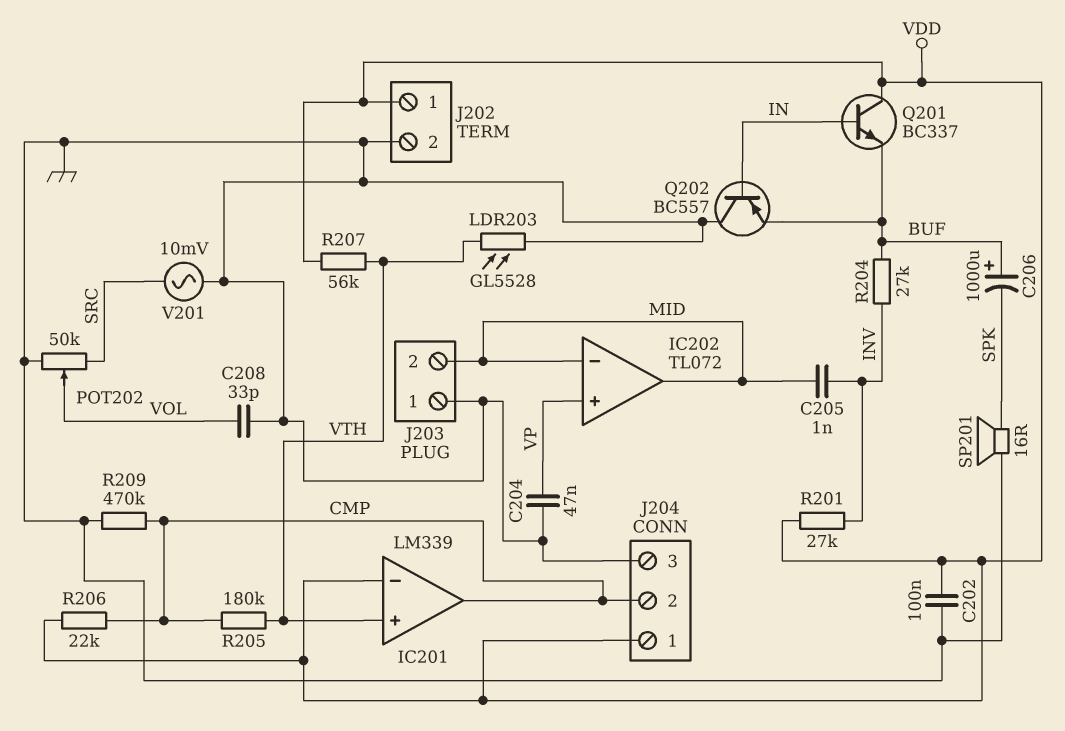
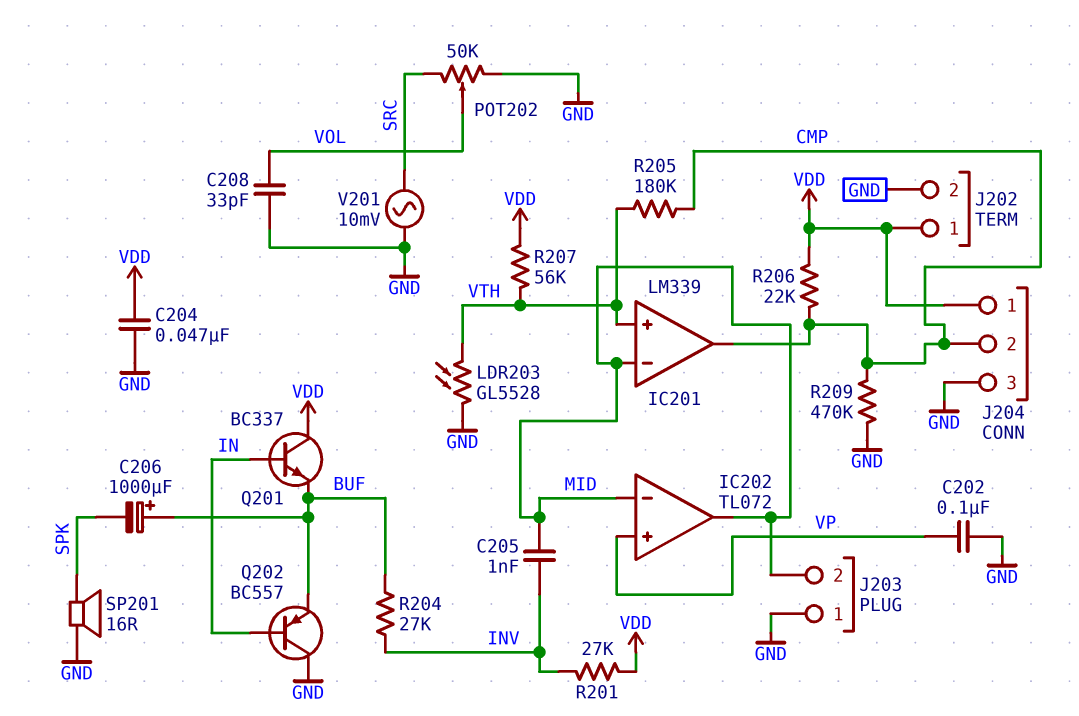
C202: 100nF (GND, VDD) -> 100nF (GND, VP)
C204: 47nF (GND, VP) -> 47nF (GND, VDD)
IC201 pin in-: VDD -> MID

